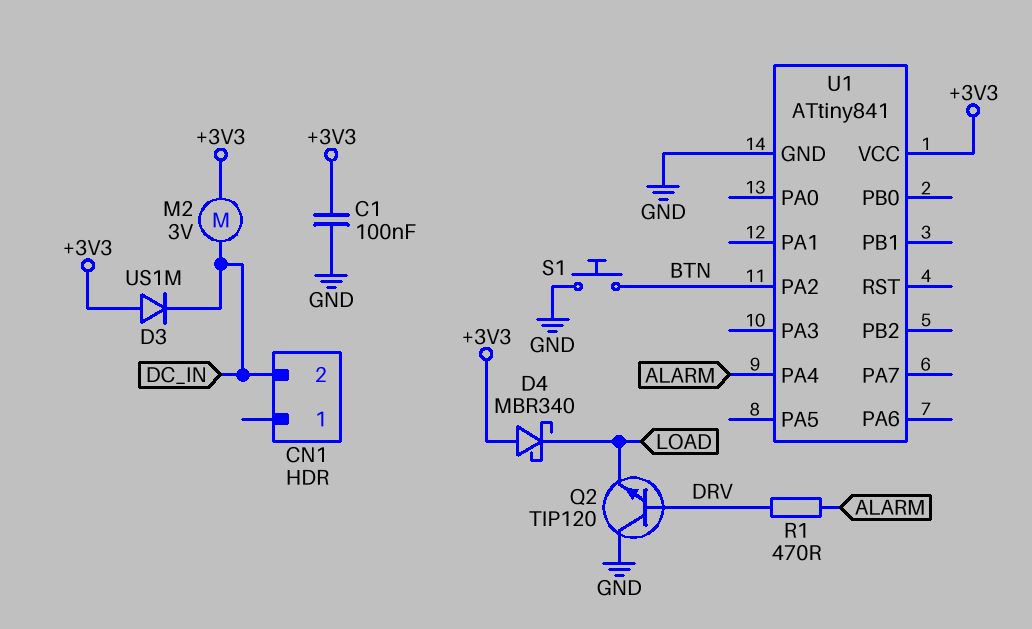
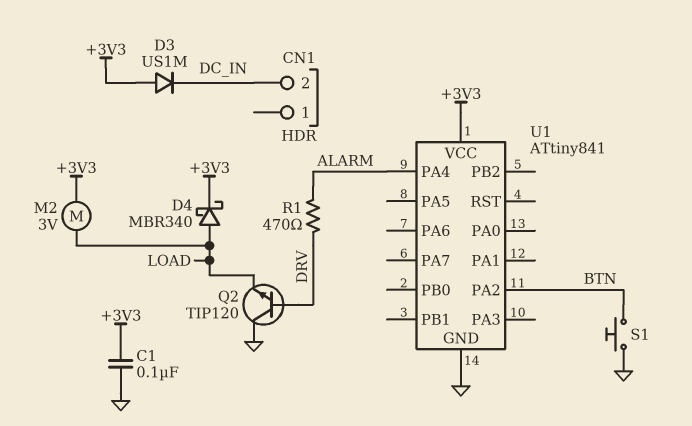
D4: schottky MBR340 (A +3V3, K LOAD) -> schottky MBR340 (A LOAD, K +3V3)
M2: motor 3V (+3V3, DC_IN) -> motor 3V (+3V3, LOAD)

